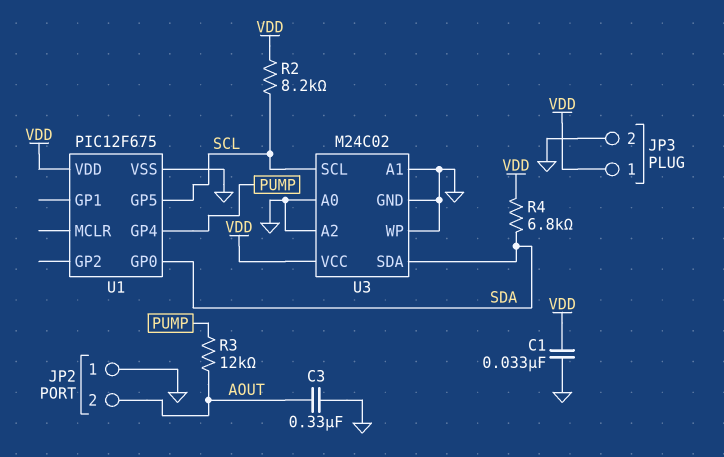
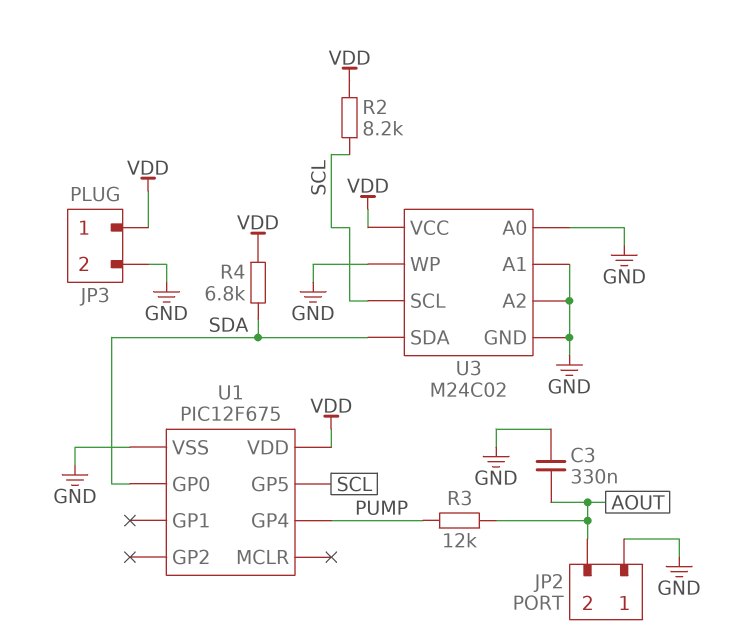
C1: 33nF (GND, VDD) -> none

